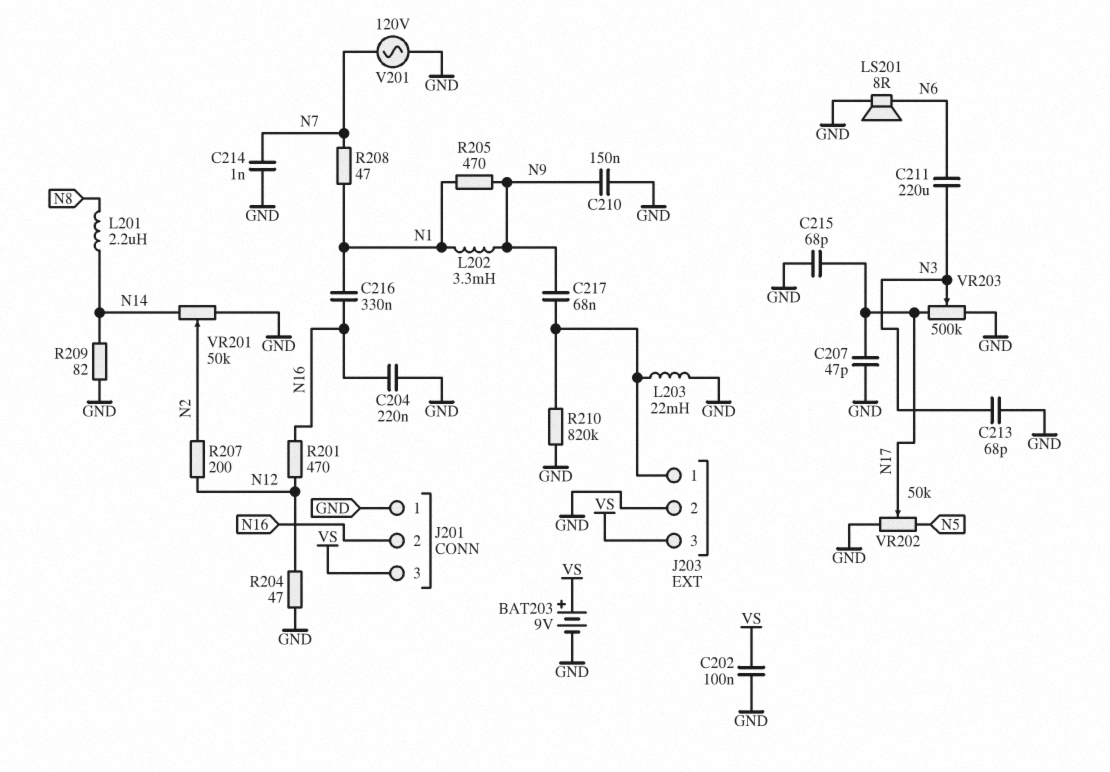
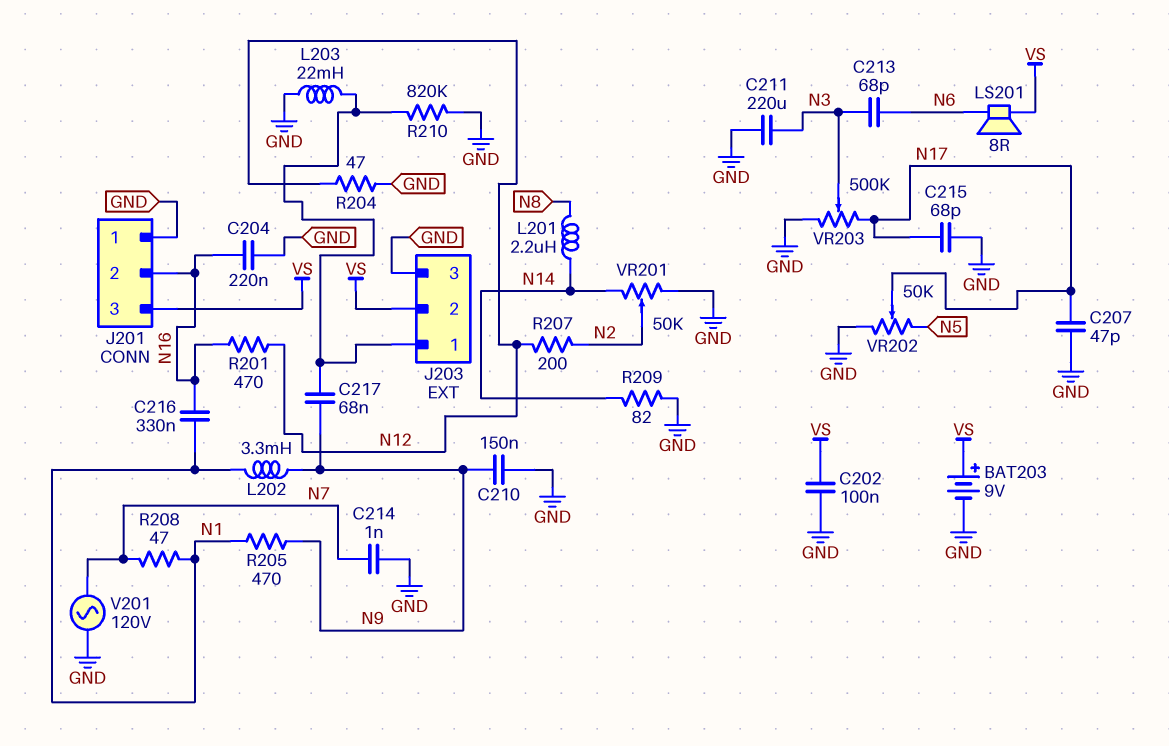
C211: 220uF (N3, N6) -> 220uF (GND, N3)
C213: 68pF (GND, N3) -> 68pF (N3, N6)
J203 pin 2: GND -> VS
J203 pin 3: VS -> GND
LS201: speaker 8R (GND, N6) -> speaker 8R (N6, VS)

